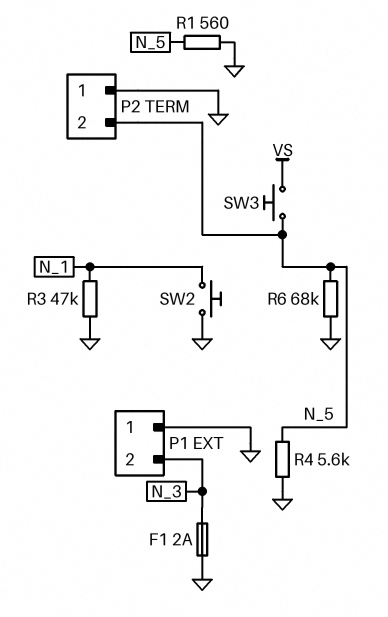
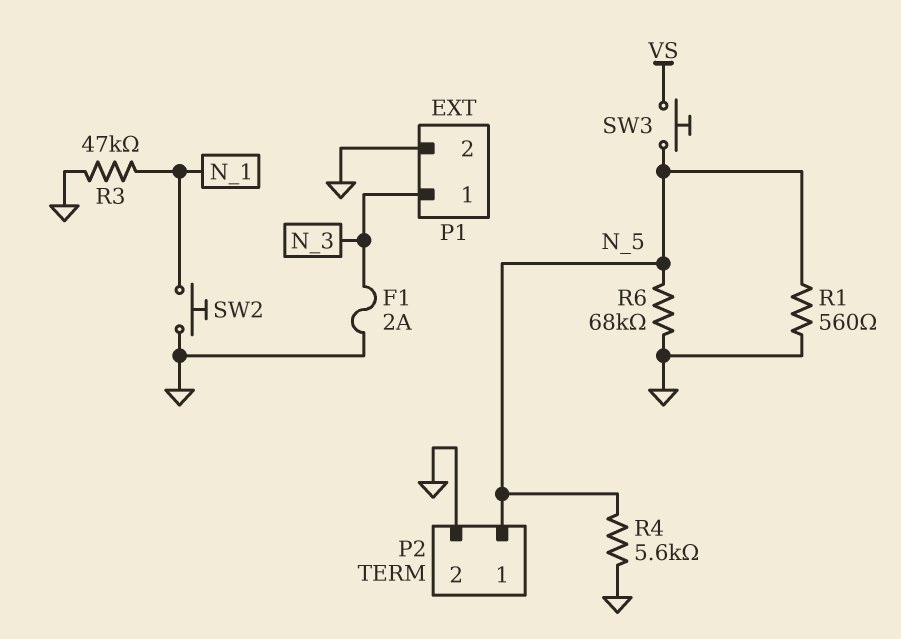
P1 pin 1: GND -> N_3
P1 pin 2: N_3 -> GND
P2 pin 1: GND -> N_5
P2 pin 2: N_5 -> GND

